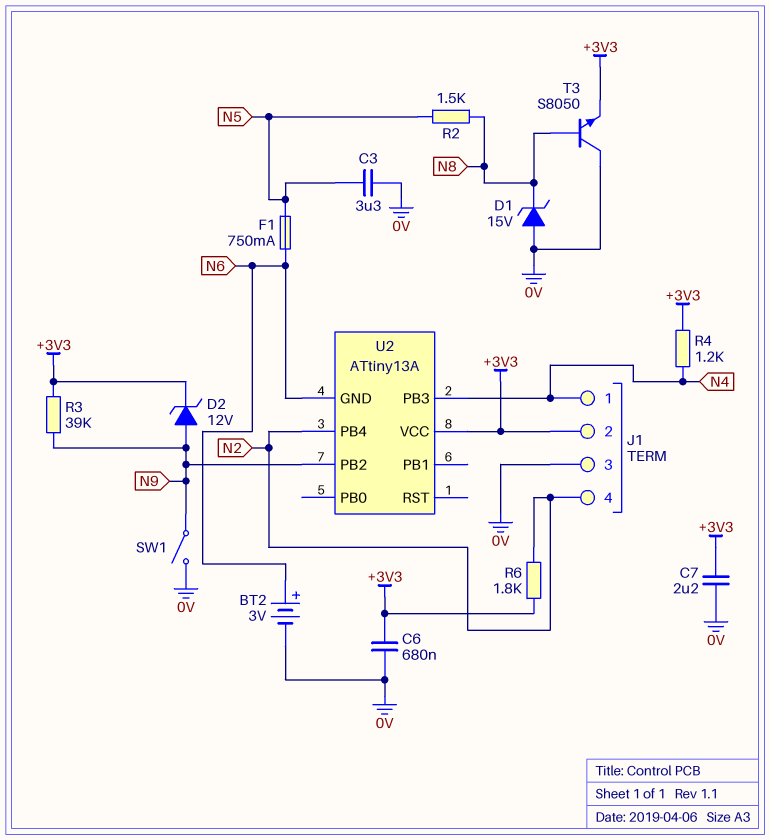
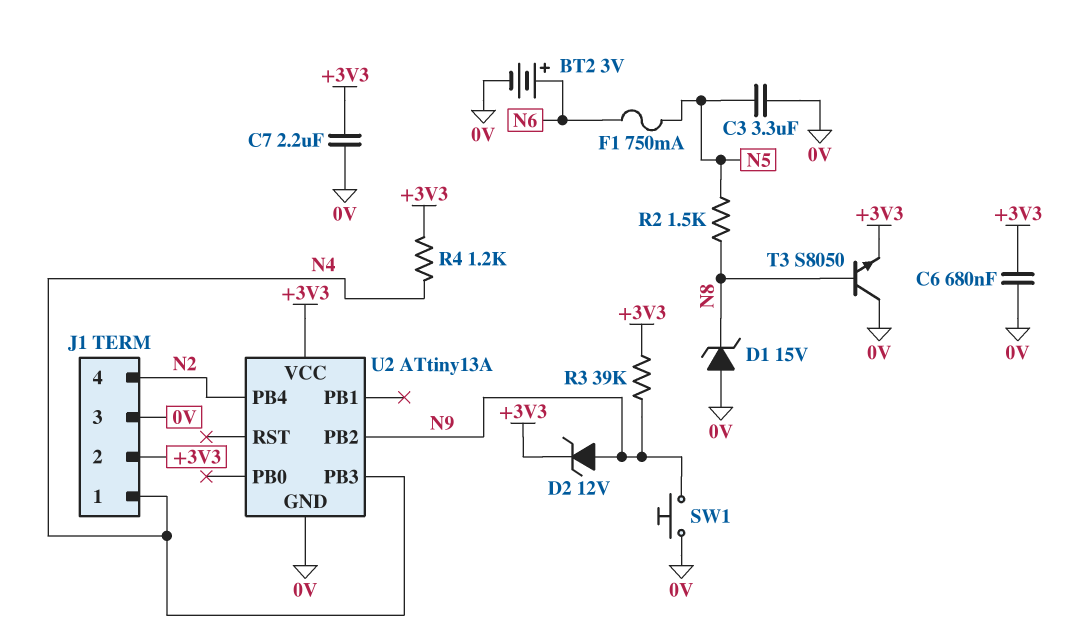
R6: 1.8k (+3V3, N2) -> none
SW1: switch (0V, N9) -> button (0V, N9)
U2 pin GND: N6 -> 0V

